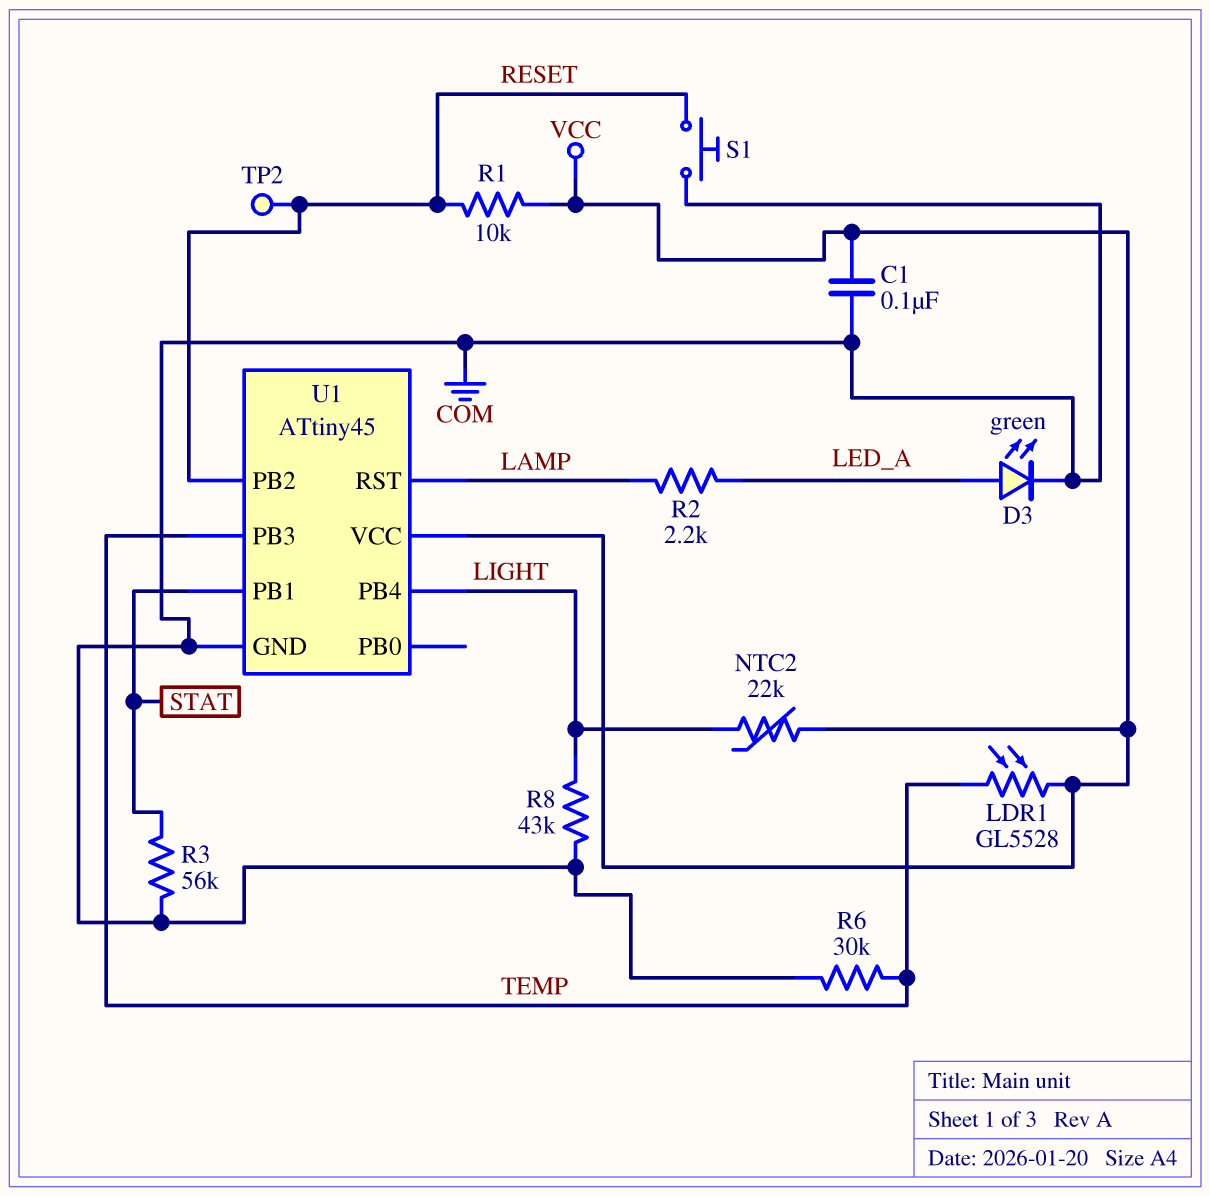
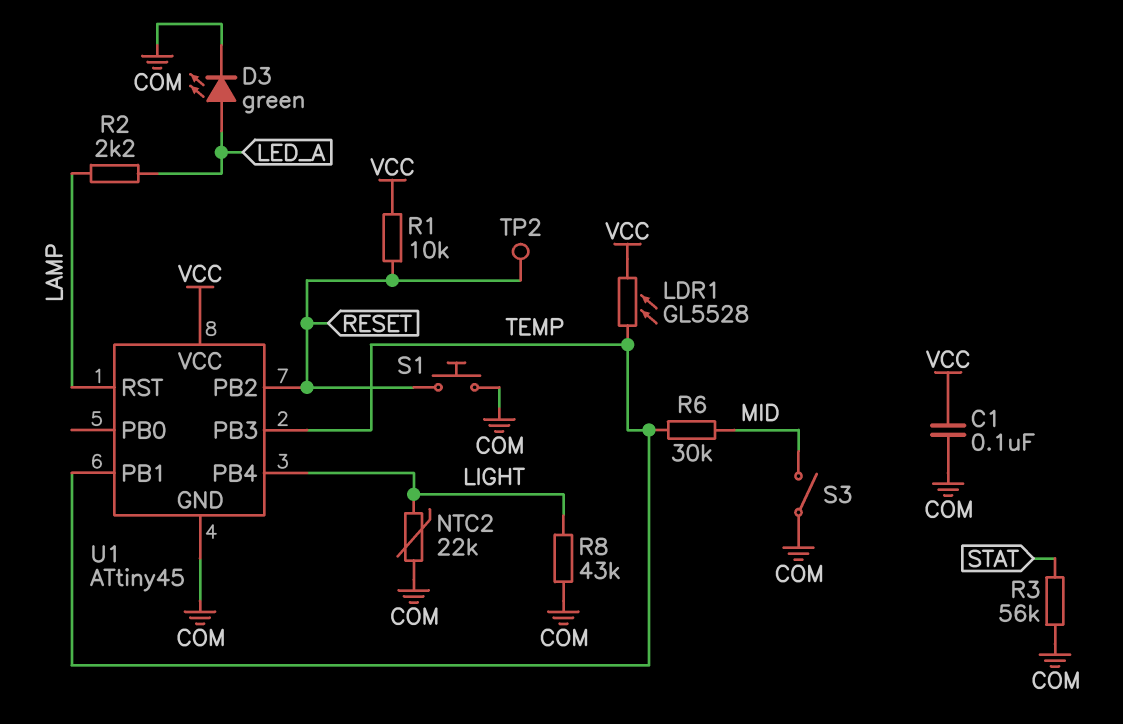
NTC2: 22k (LIGHT, VCC) -> 22k (COM, LIGHT)
R6: 30k (COM, TEMP) -> 30k (MID, TEMP)
S3: none -> switch (COM, MID)
U1 pin PB1: STAT -> TEMP

